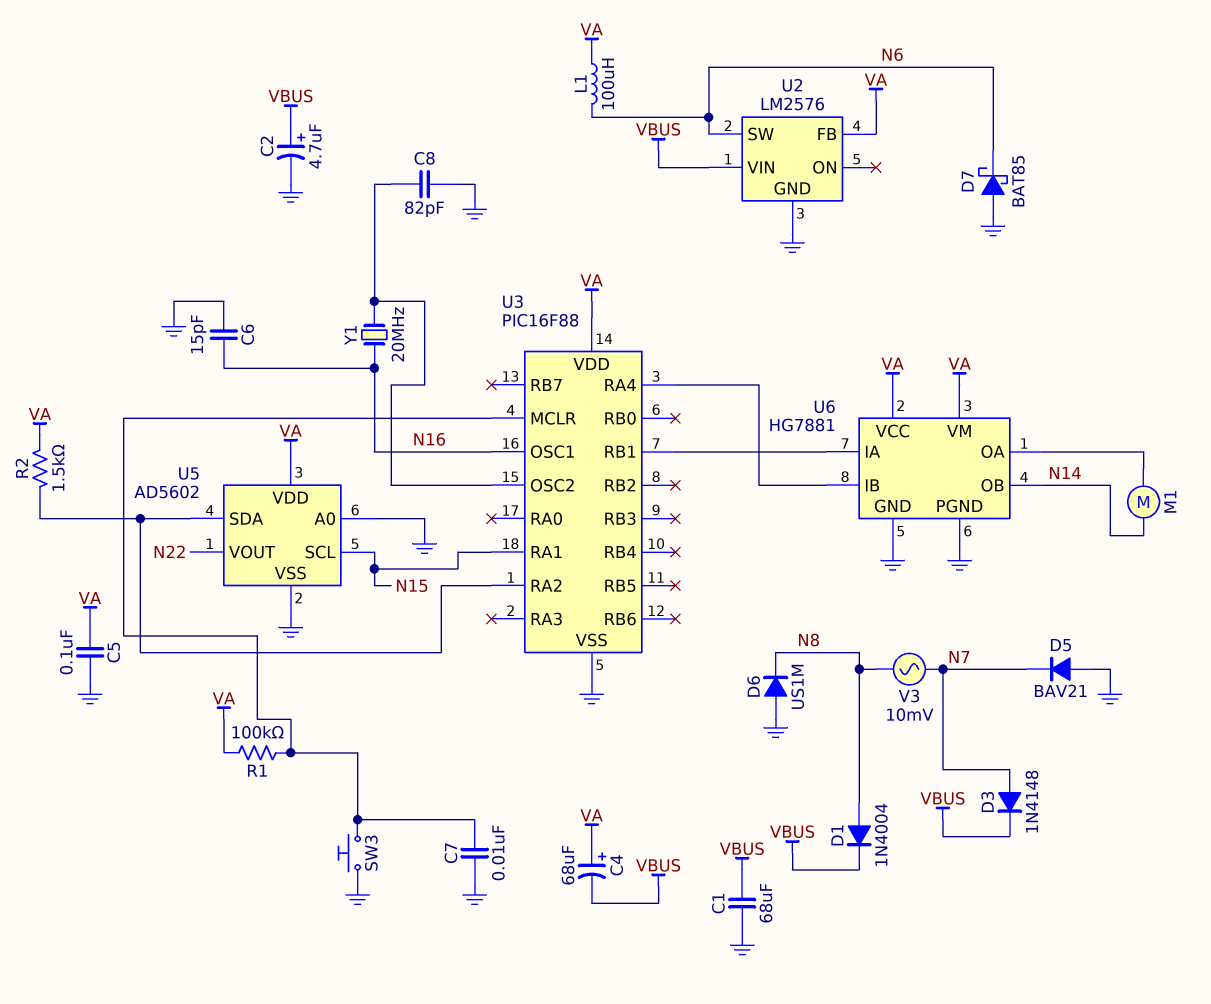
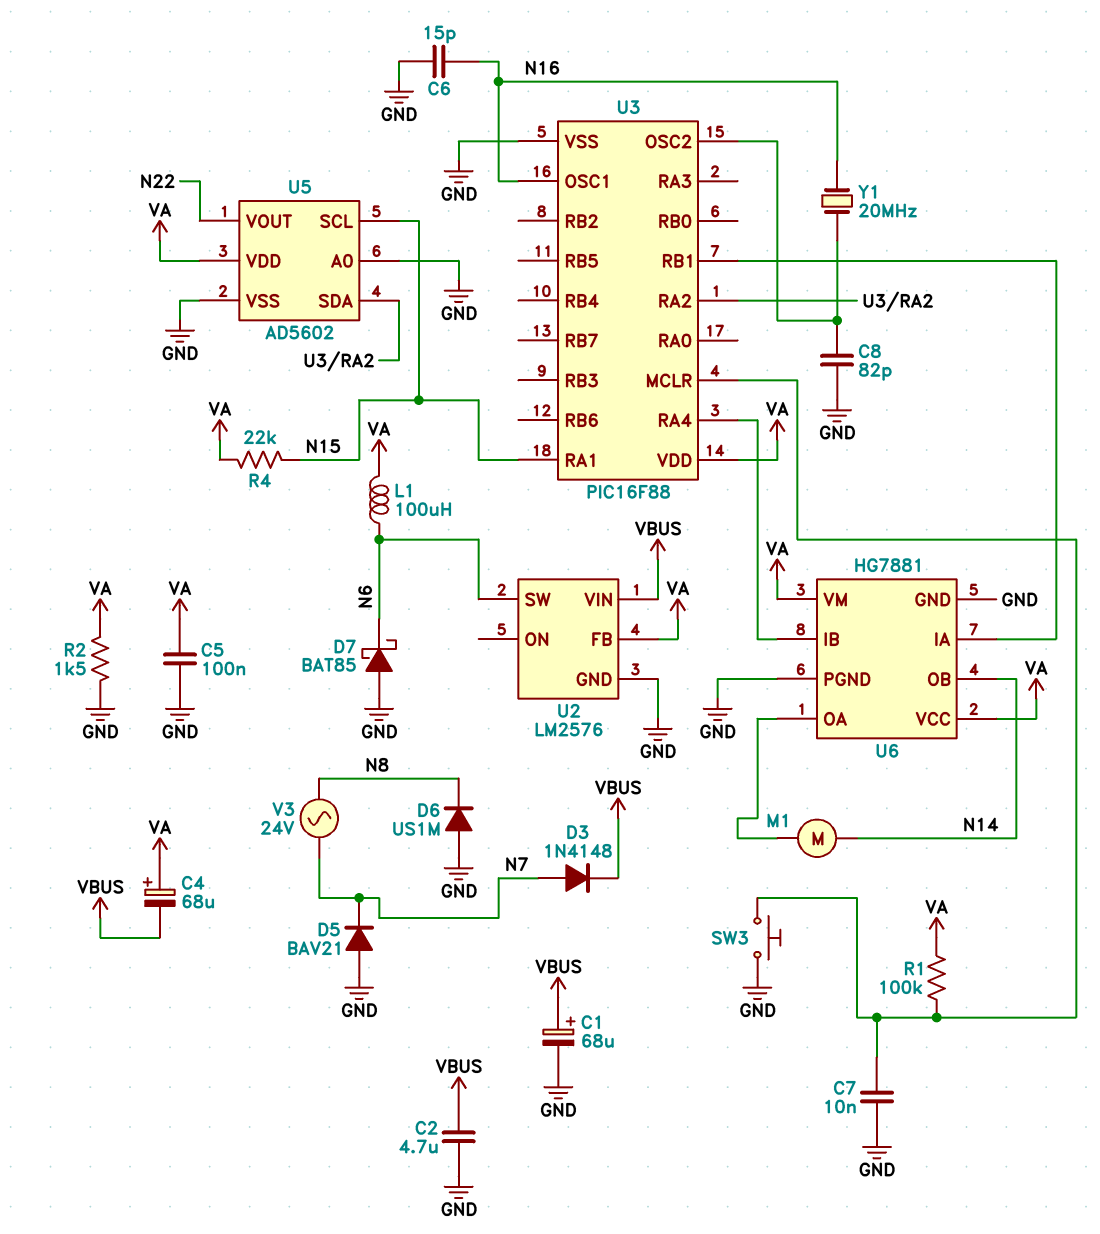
C1: 68uF (GND, VBUS) -> 68uF (plus VBUS, minus GND)
C2: 4.7uF (plus VBUS, minus GND) -> 4.7uF (GND, VBUS)
D1: diode 1N4004 (A N8, K VBUS) -> none
R2: 1.5k (U3/RA2, VA) -> 1.5k (GND, VA)
R4: none -> 22k (N15, VA)
V3: AC 10mV (N7, N8) -> AC 24V (N7, N8)

